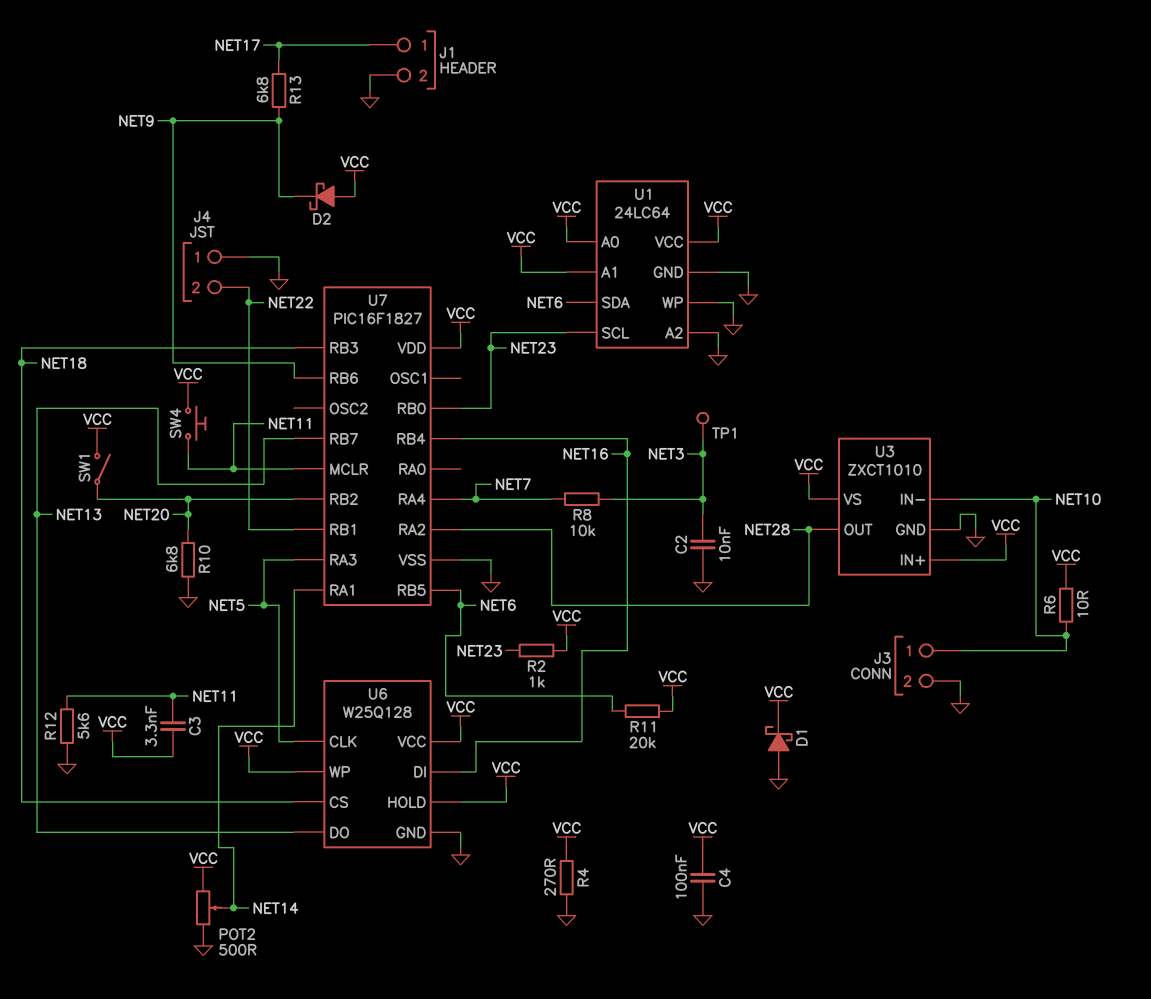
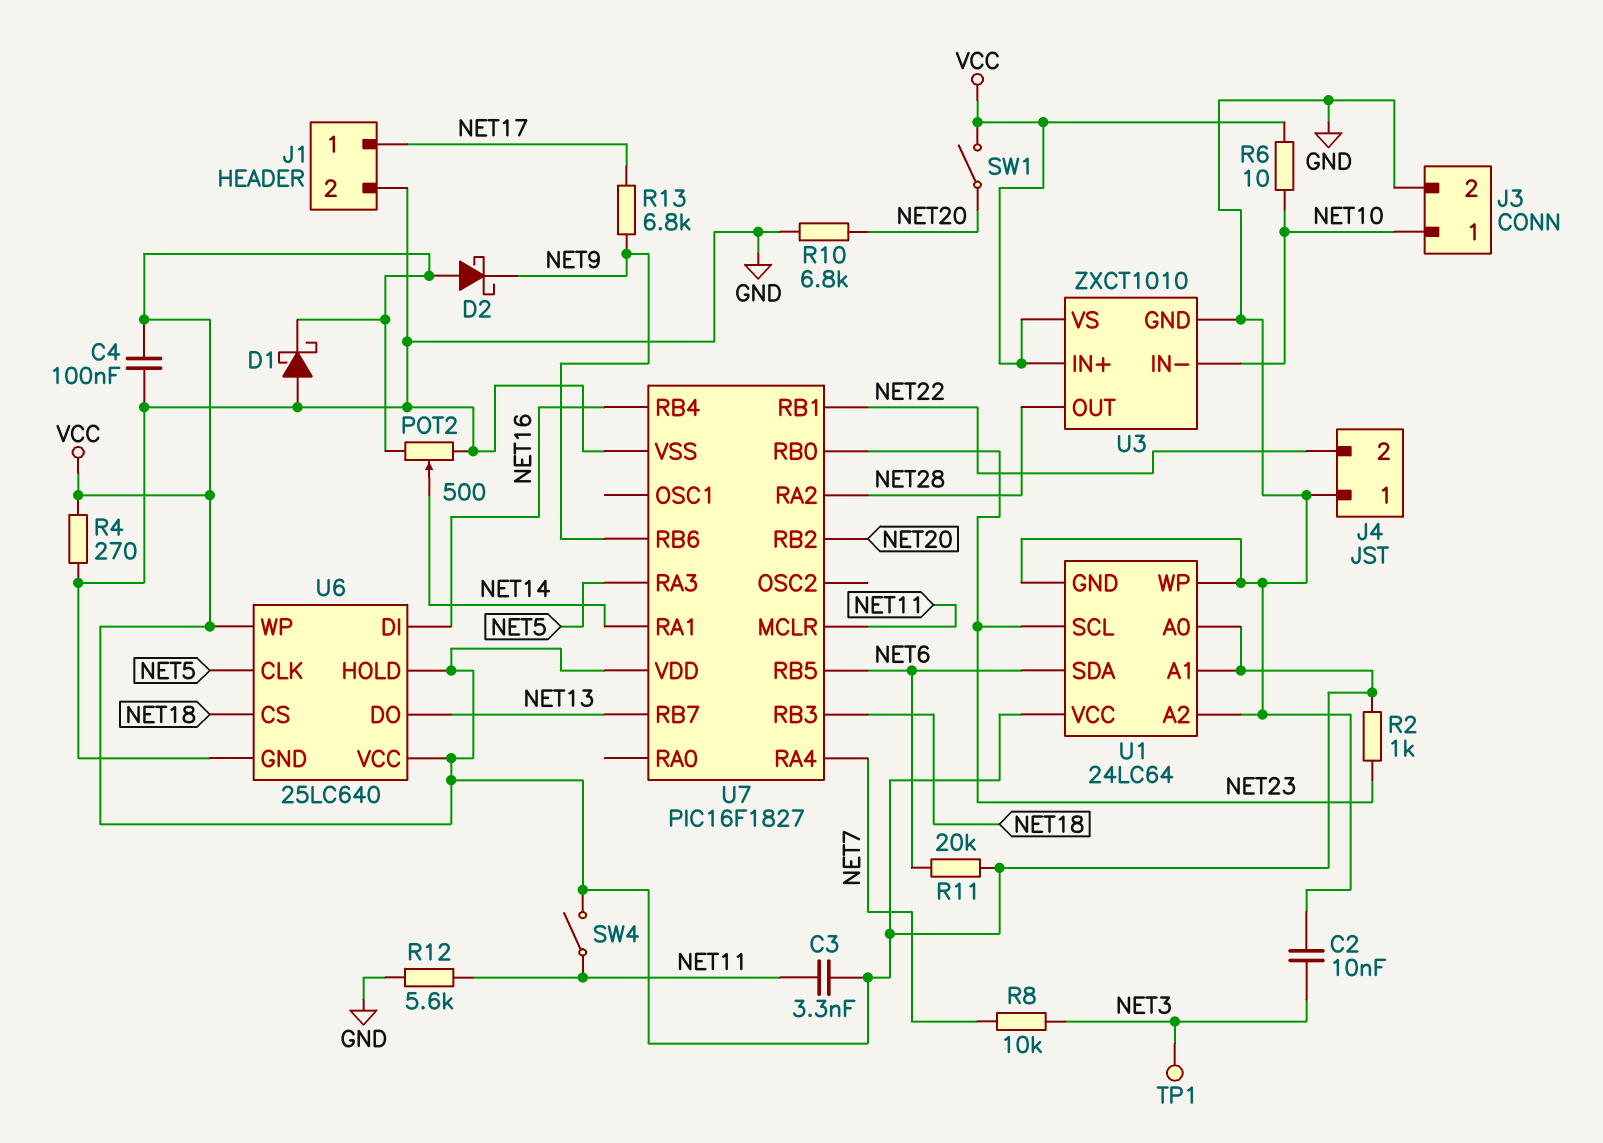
SW4: button (NET11, VCC) -> switch (NET11, VCC)
U6: W25Q128 -> 25LC640

